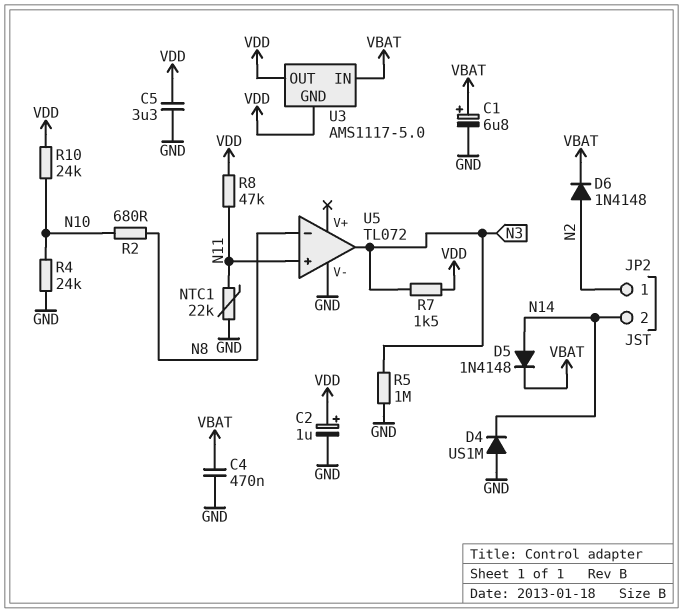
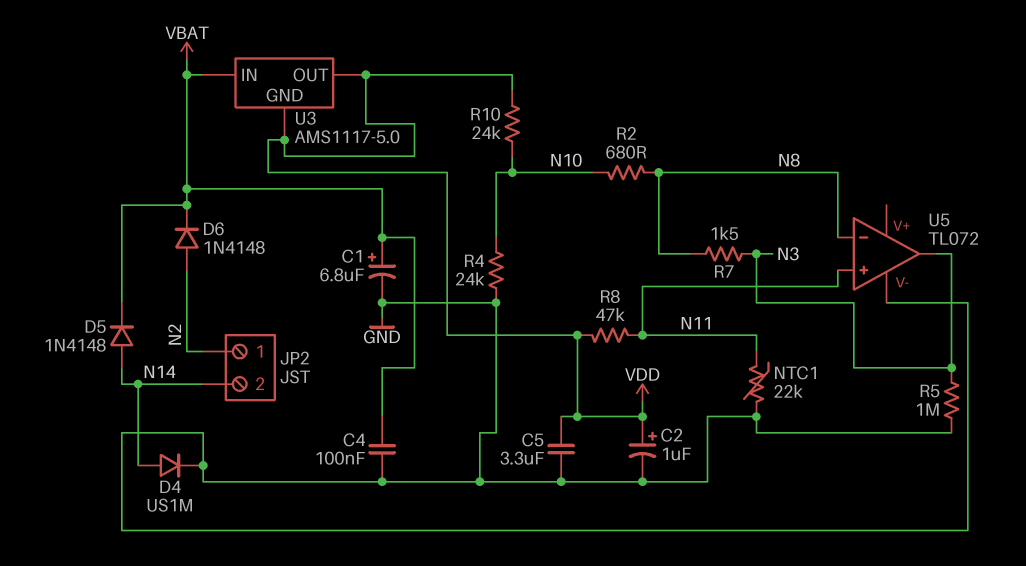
C4: 470nF (GND, VBAT) -> 100nF (GND, VBAT)
D4: diode US1M (A GND, K N14) -> diode US1M (A N14, K GND)
R7: 1.5k (N3, VDD) -> 1.5k (N3, N8)

